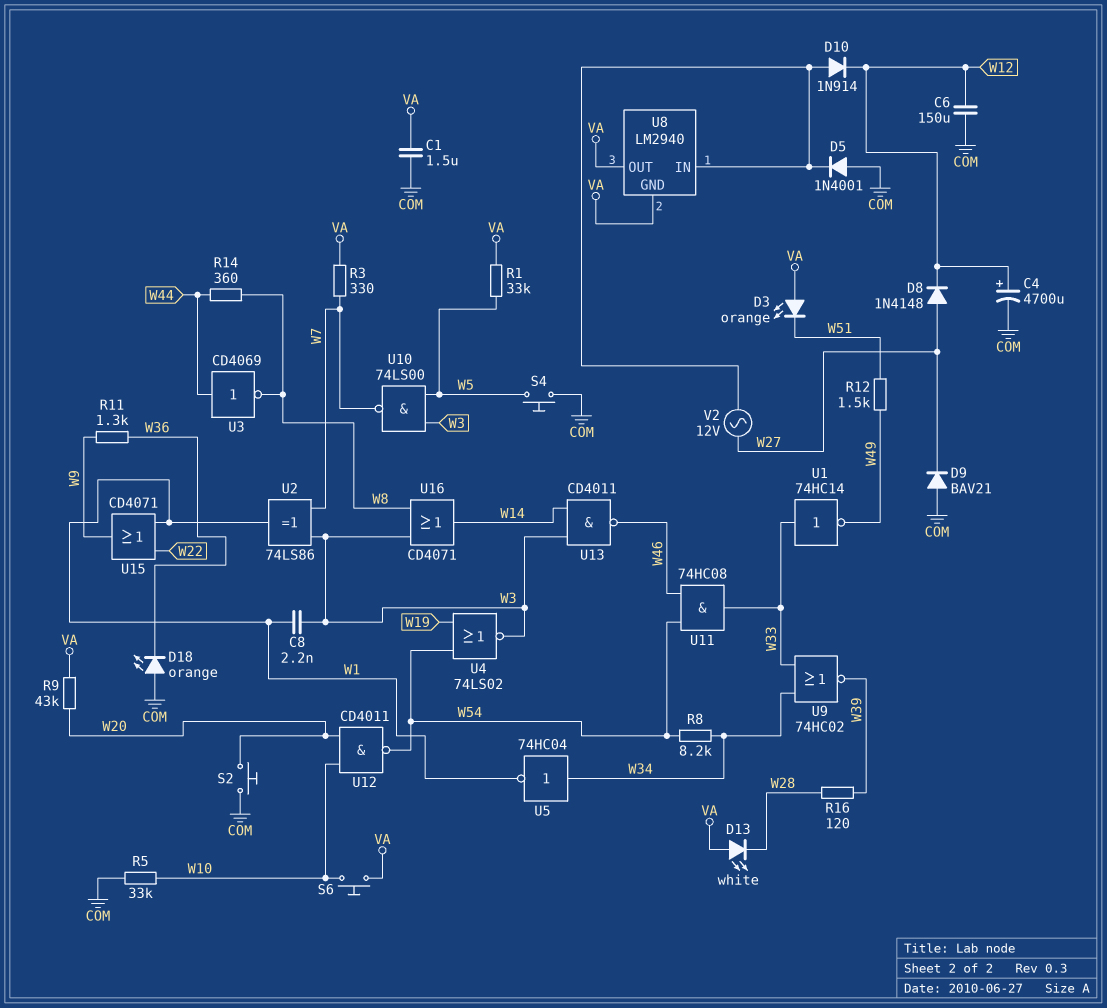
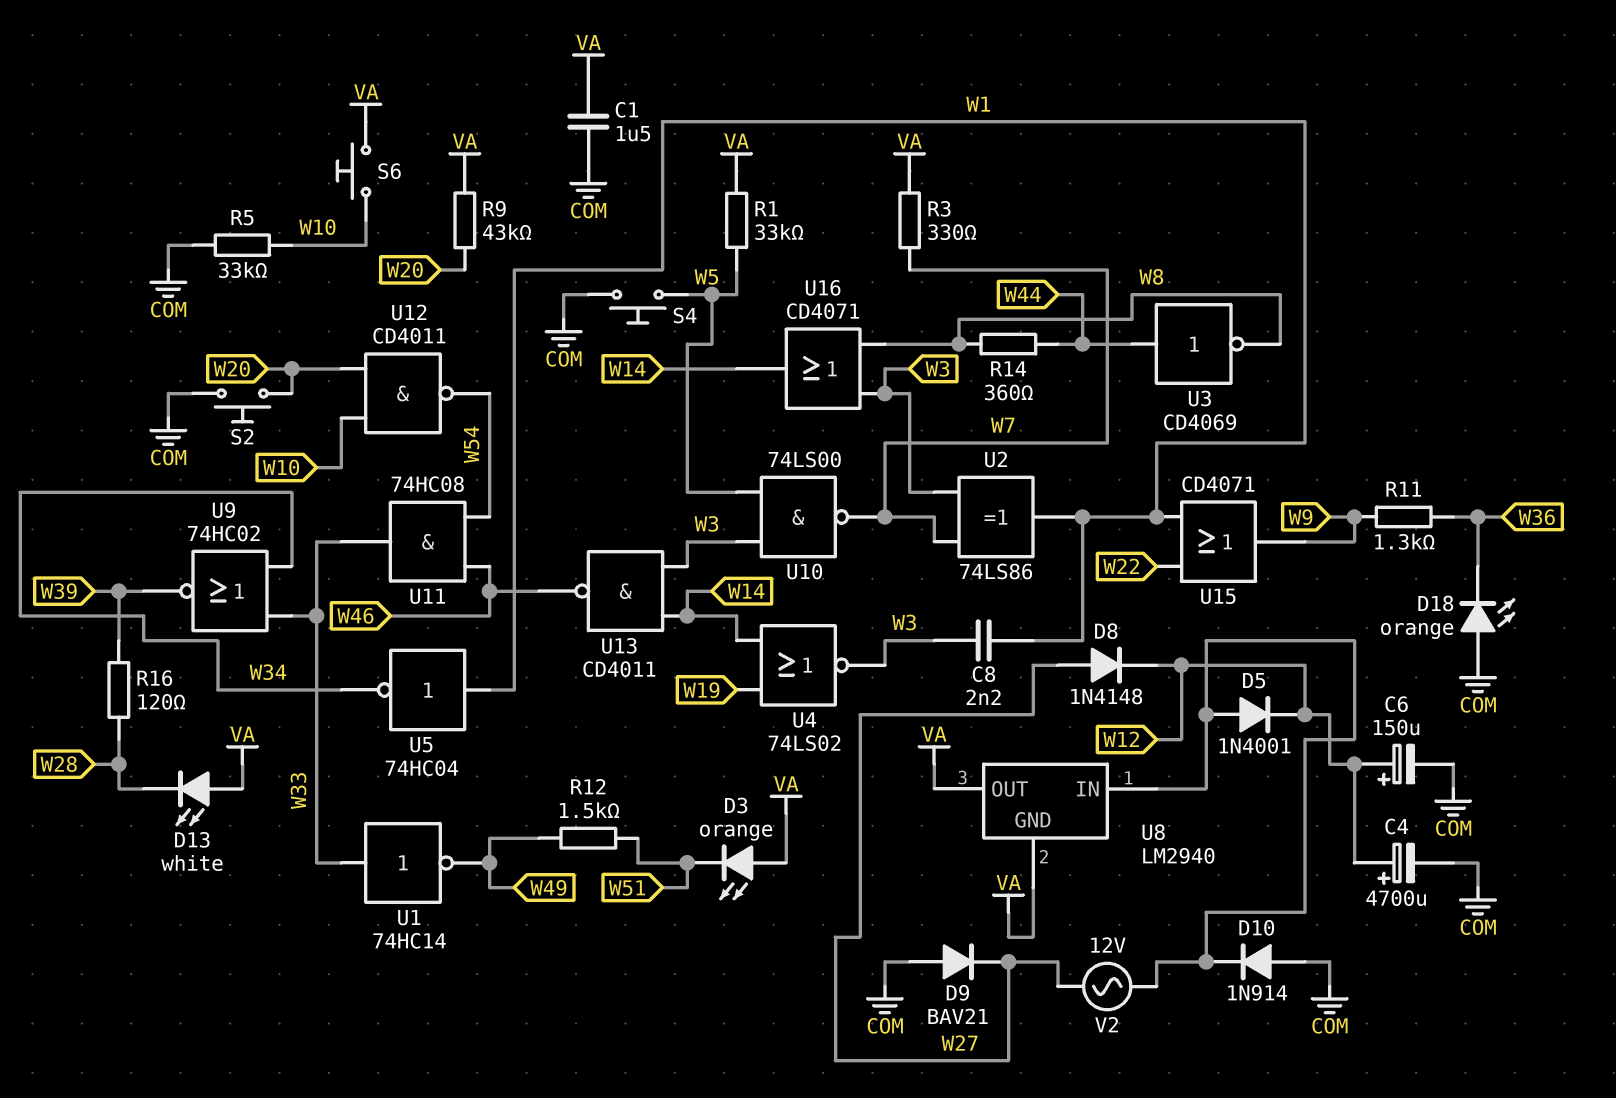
C6: 150uF (COM, W12) -> 150uF (plus W12, minus COM)
D5: diode 1N4001 (A COM, K U8/IN) -> diode 1N4001 (A U8/IN, K W12)
D10: diode 1N914 (A U8/IN, K W12) -> diode 1N914 (A COM, K U8/IN)
R8: 8.2k (W34, W54) -> none
U4: NOR 74LS02 (in W19, in W54, out W3) -> NOR 74LS02 (in W14, in W19, out W3)
U5: NOT 74HC04 (in W34, out W1) -> NOT 74HC04 (in W1, out W34)

